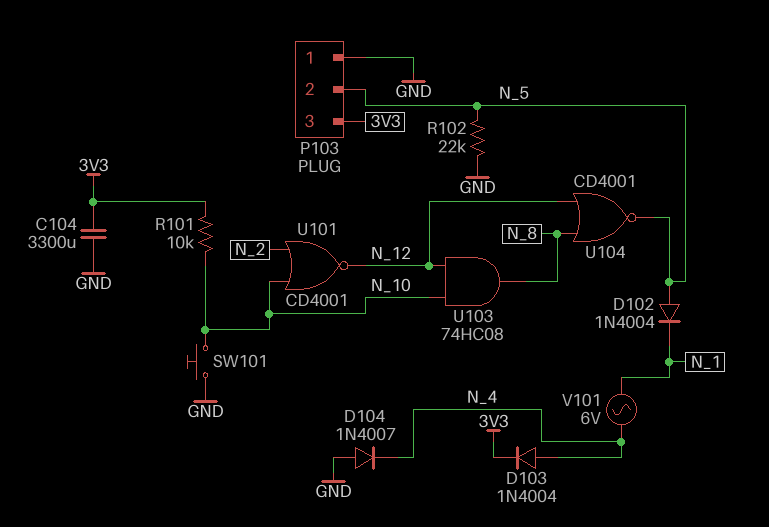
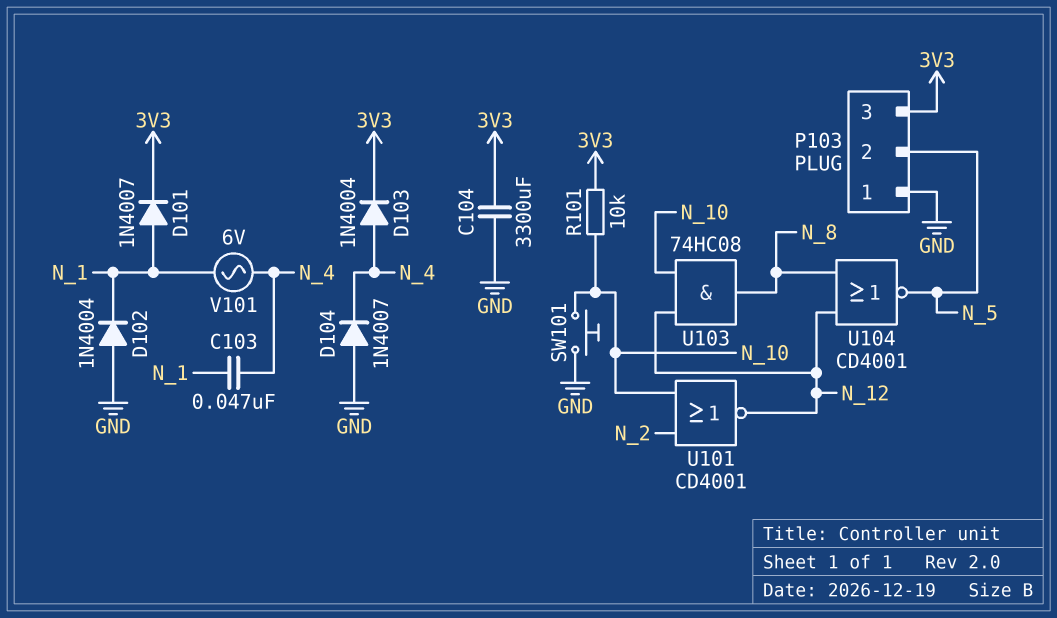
C103: none -> 47nF (N_1, N_4)
D101: none -> diode 1N4007 (A N_1, K 3V3)
D102: diode 1N4004 (A N_5, K N_1) -> diode 1N4004 (A GND, K N_1)
R102: 22k (GND, N_5) -> none

